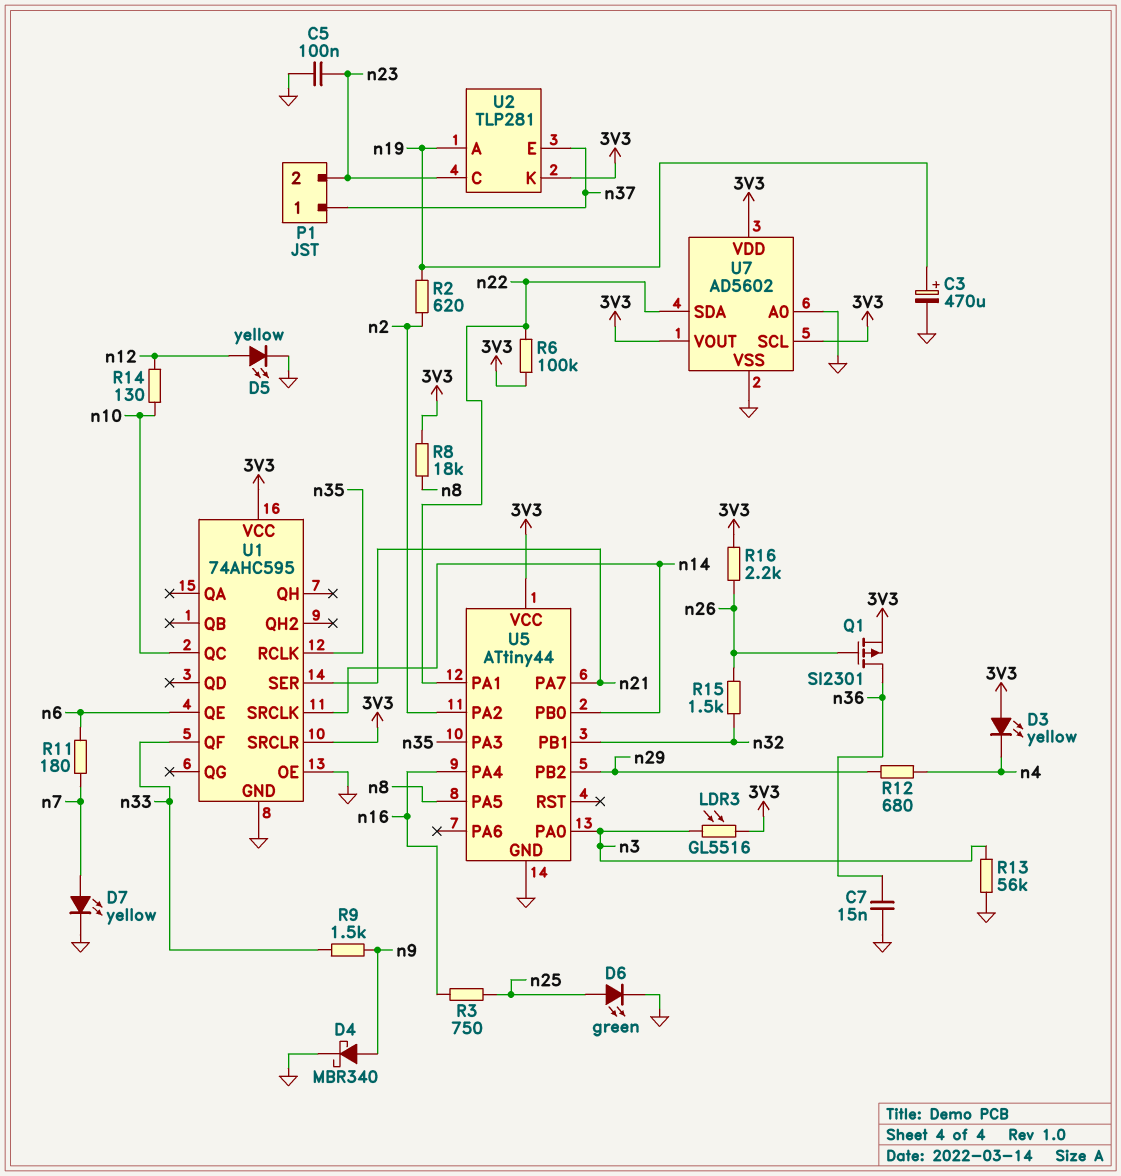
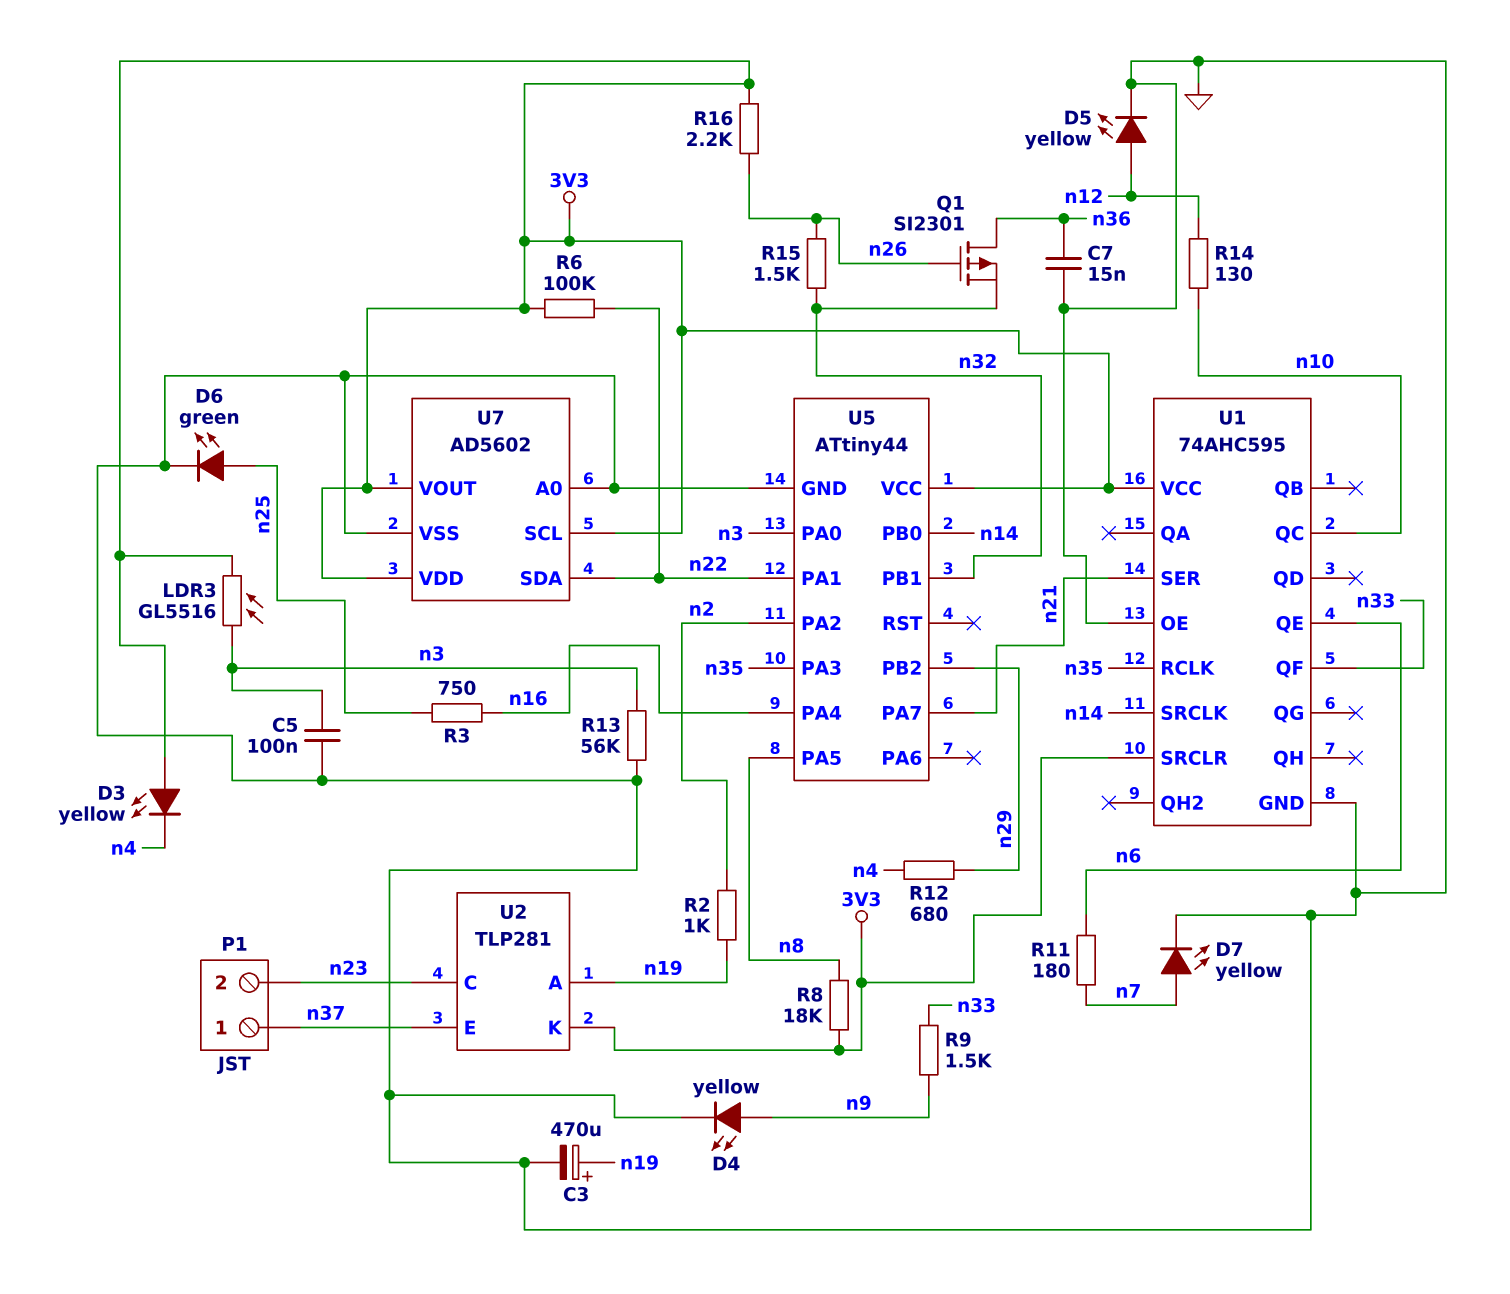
C5: 100nF (GND, n23) -> 100nF (GND, n3)
D4: schottky MBR340 (A n9, K GND) -> LED yellow (A n9, K GND)
Q1: PMOS SI2301 (G n26, D n36, S 3V3) -> PMOS SI2301 (G n26, D n36, S n32)
R2: 620 (n2, n19) -> 1k (n2, n19)

